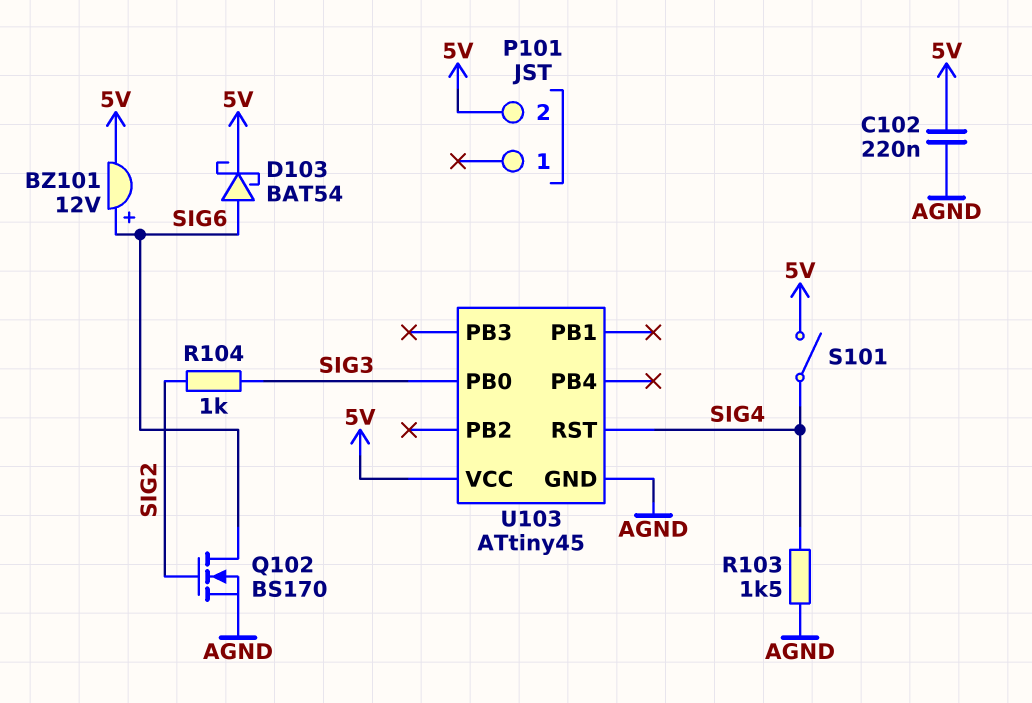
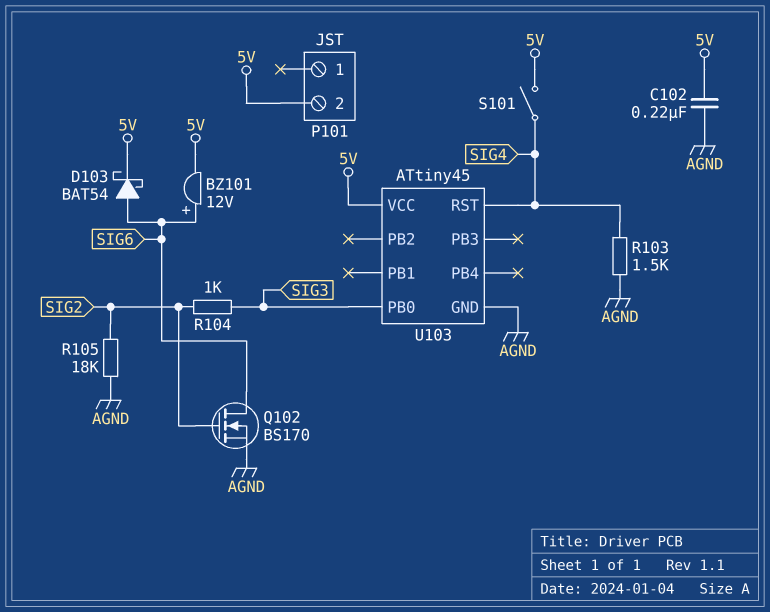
R105: none -> 18k (AGND, SIG2)

